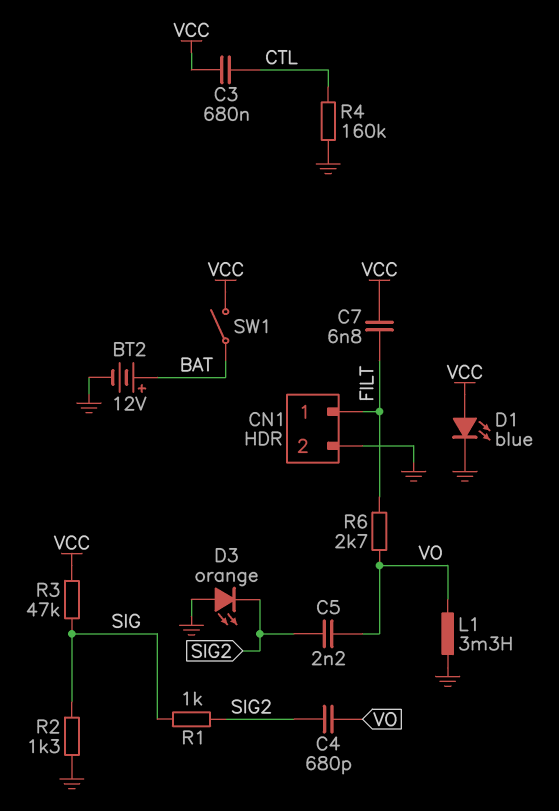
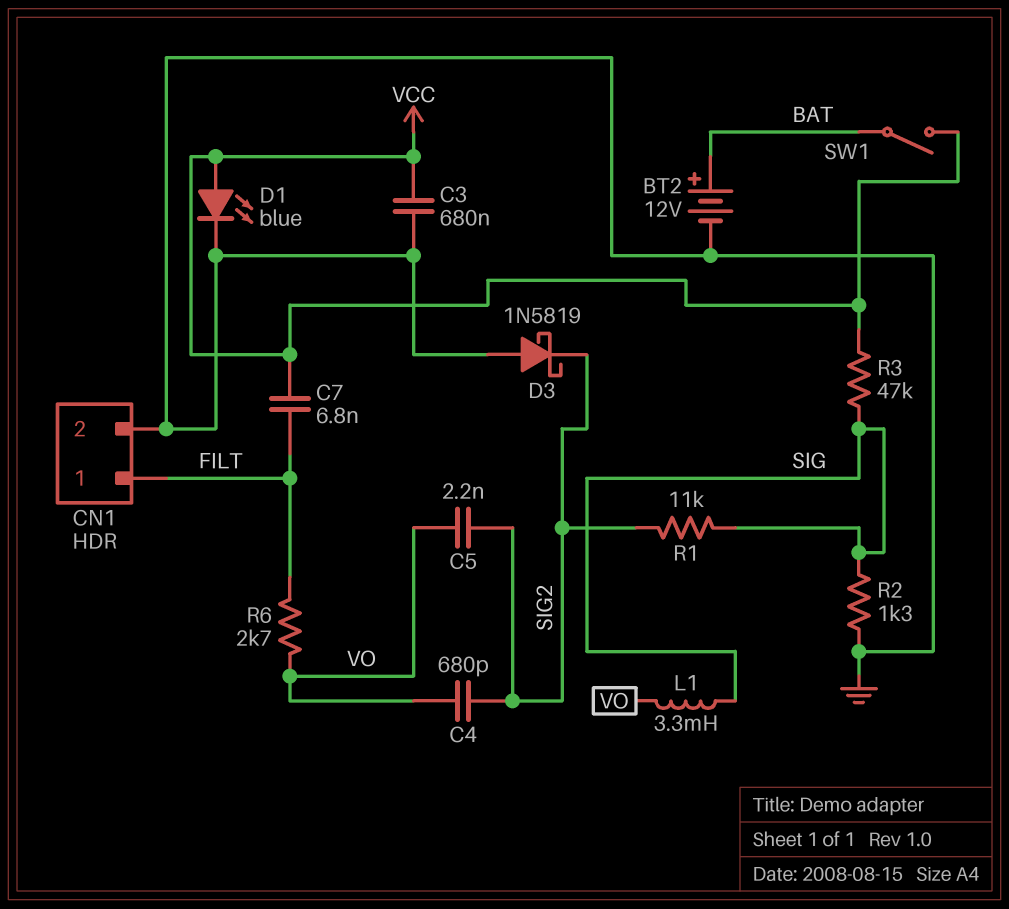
C3: 680nF (CTL, VCC) -> 680nF (GND, VCC)
D3: LED orange (A GND, K SIG2) -> schottky 1N5819 (A GND, K SIG2)
L1: 3.3mH (GND, VO) -> 3.3mH (SIG, VO)
R1: 1k (SIG, SIG2) -> 11k (SIG, SIG2)
R4: 160k (CTL, GND) -> none

